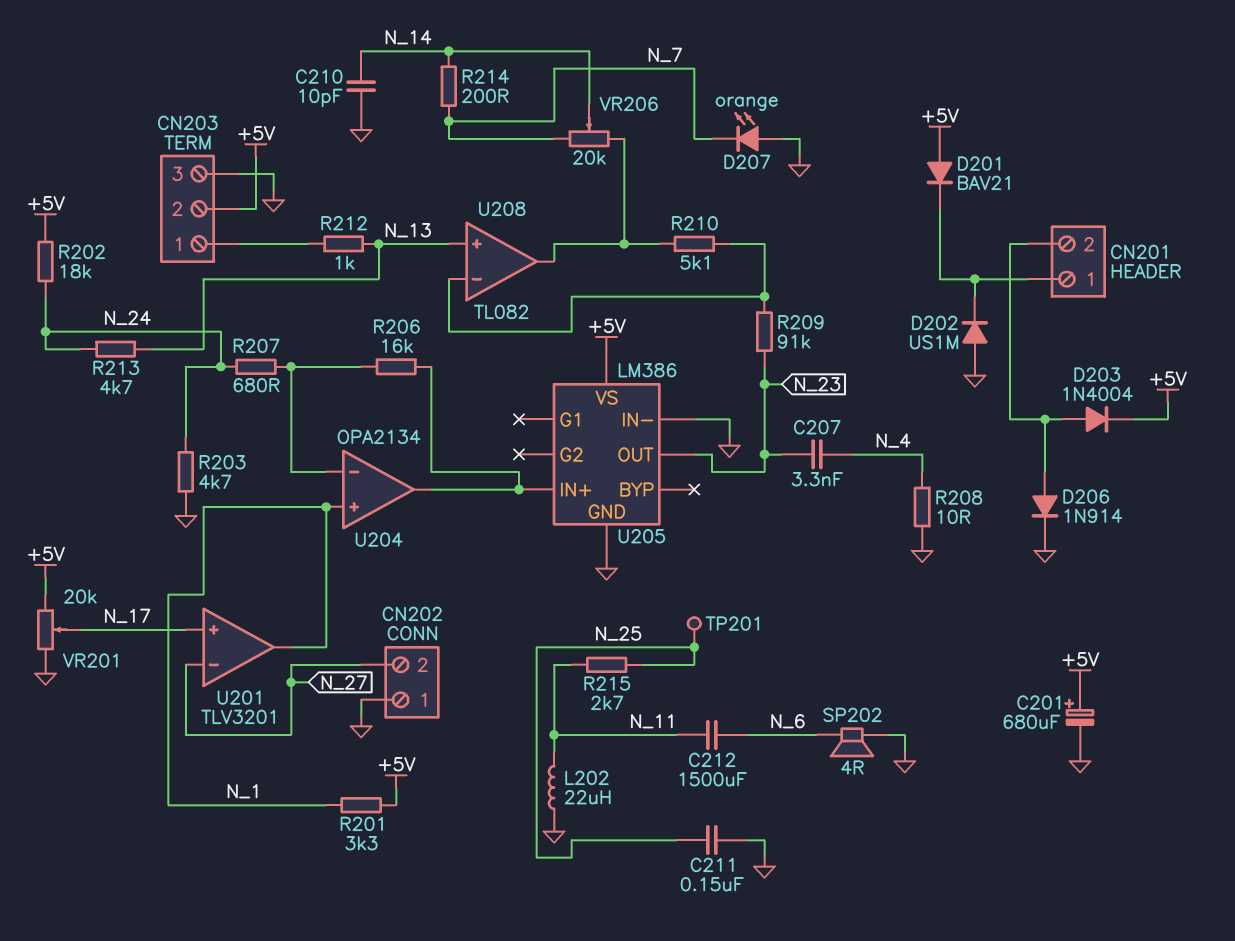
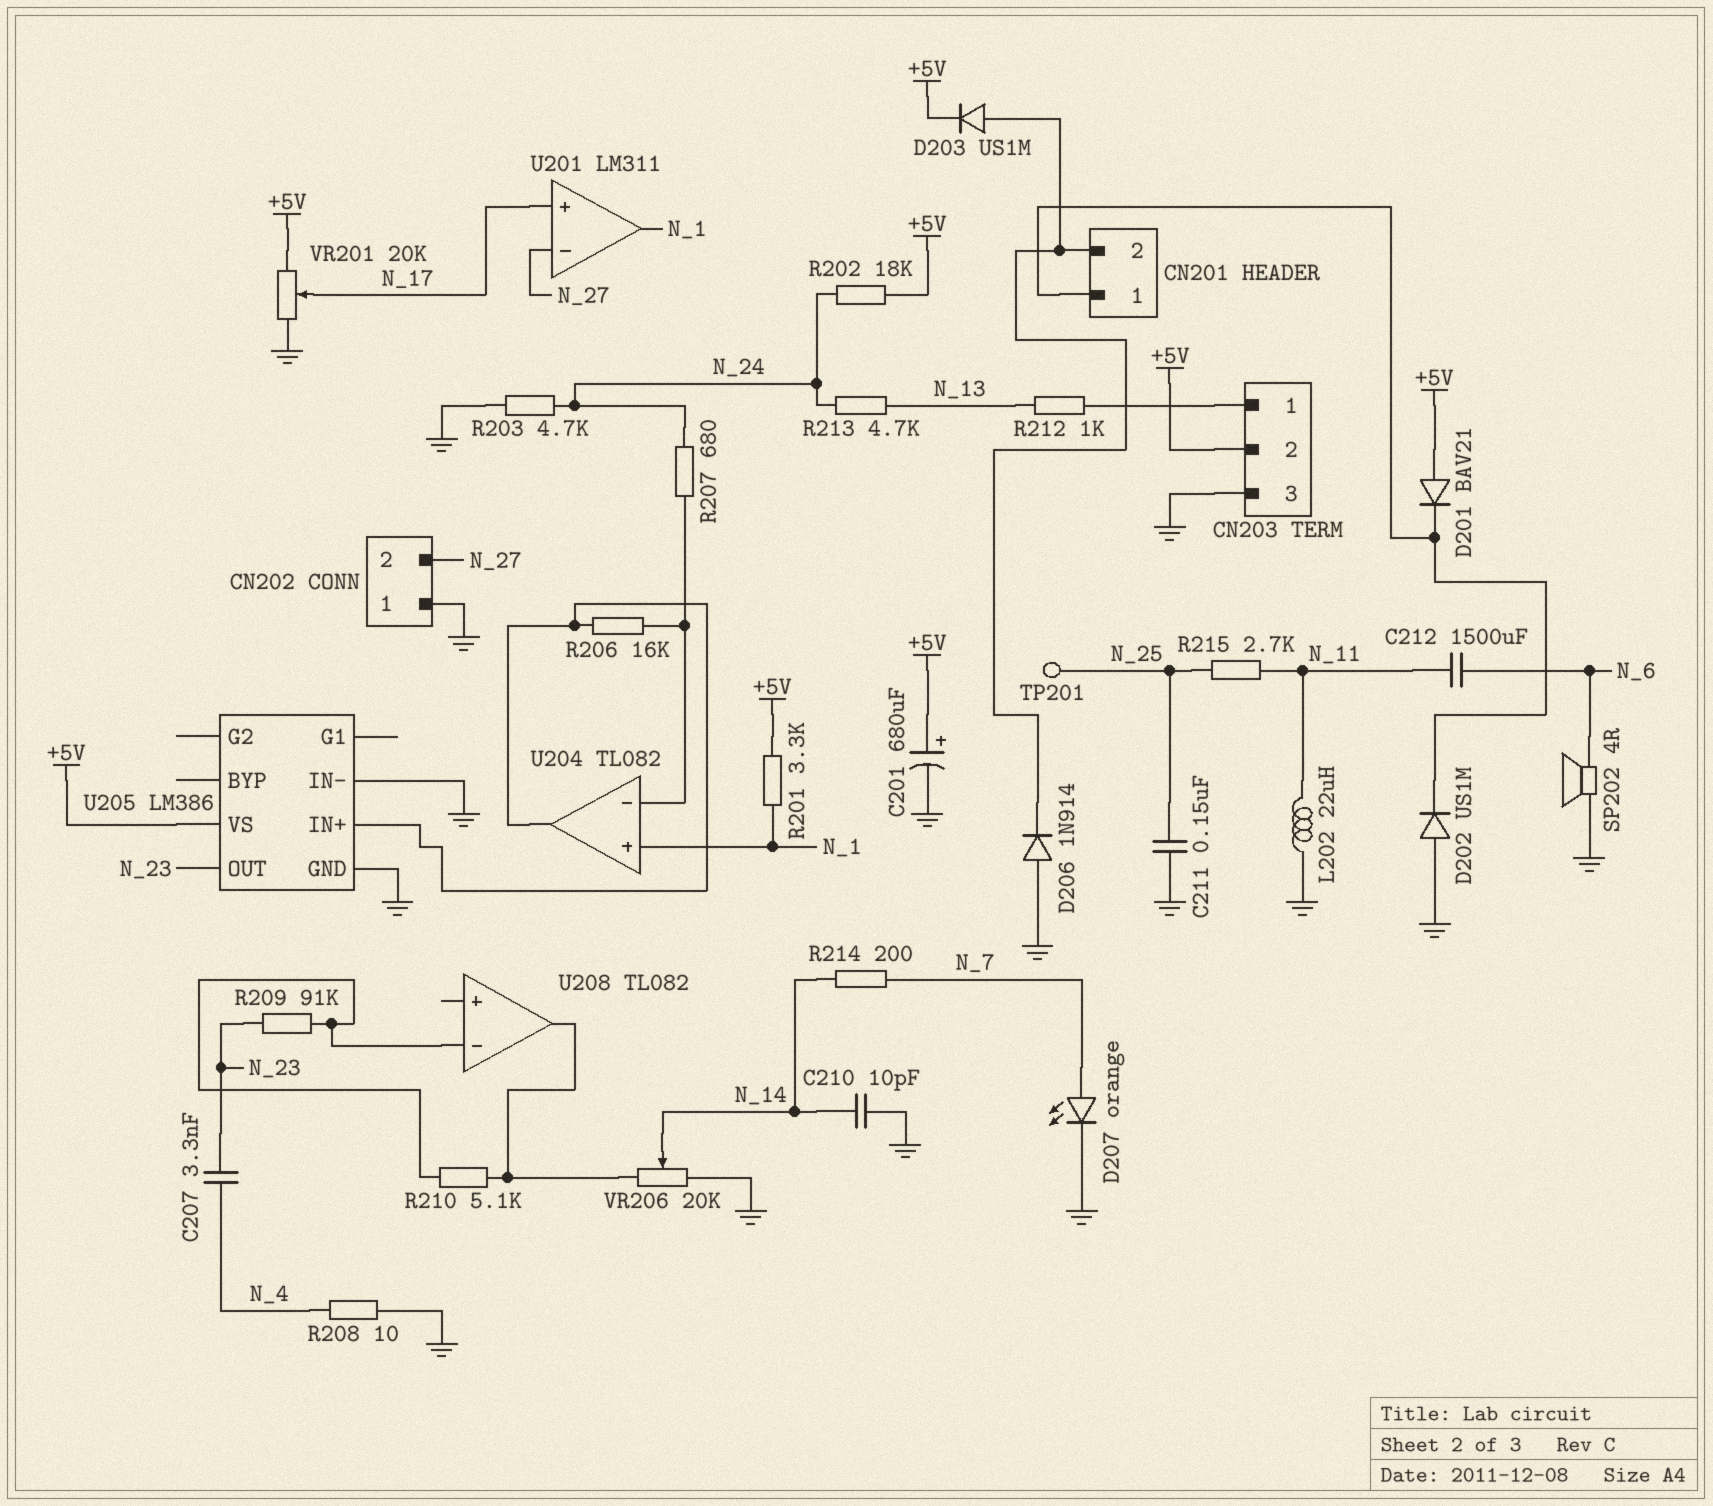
D203: diode 1N4004 (A CN201/2, K +5V) -> diode US1M (A CN201/2, K +5V)
D206: diode 1N914 (A CN201/2, K GND) -> diode 1N914 (A GND, K CN201/2)
D207: LED orange (A GND, K N_7) -> LED orange (A N_7, K GND)
U201: TLV3201 -> LM311
U204: OPA2134 -> TL082
U208 pin in+: N_13 -> none
VR206: 20k (N_7, U208/out, wiper N_14) -> 20k (GND, U208/out, wiper N_14)

